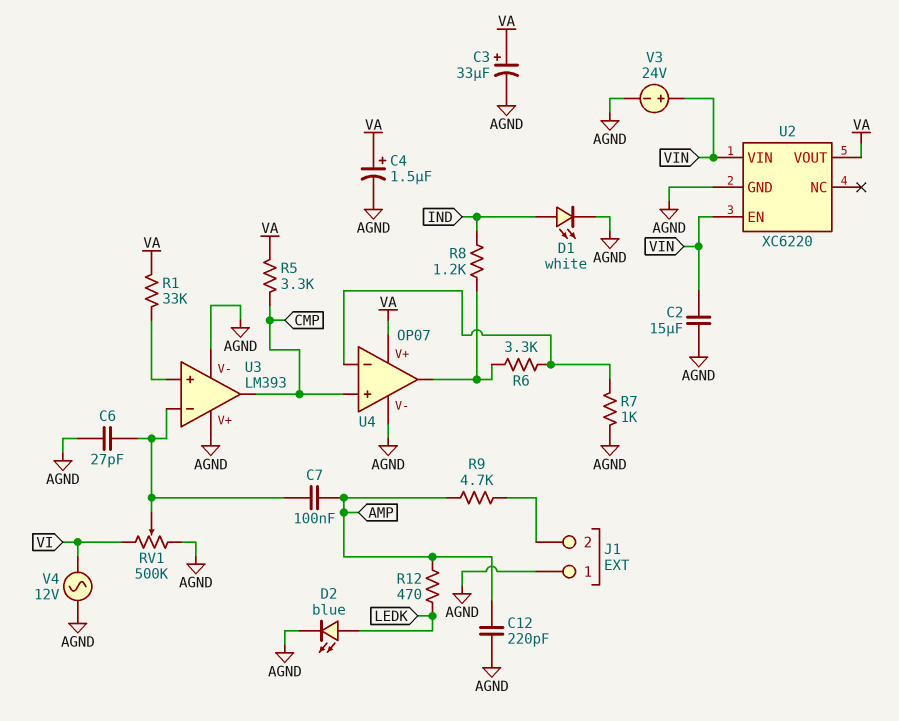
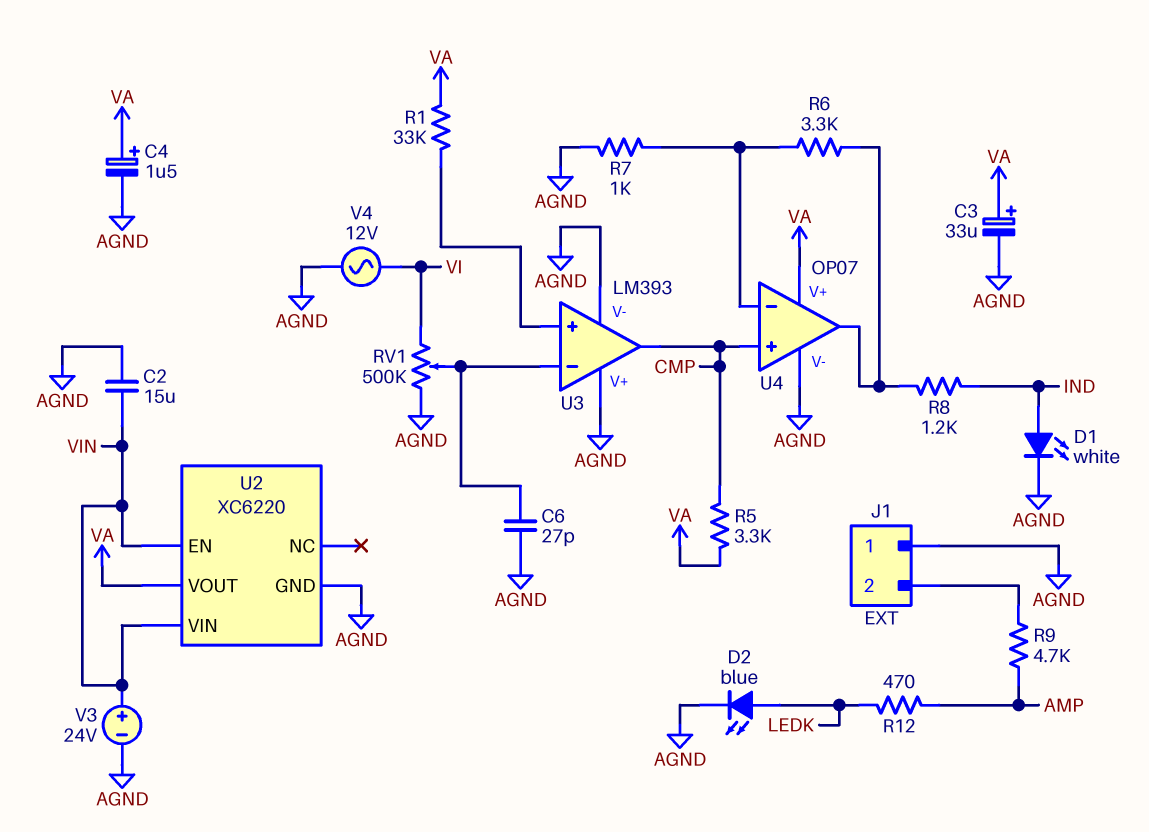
C7: 100nF (AMP, U3/in-) -> none
C12: 220pF (AGND, AMP) -> none

